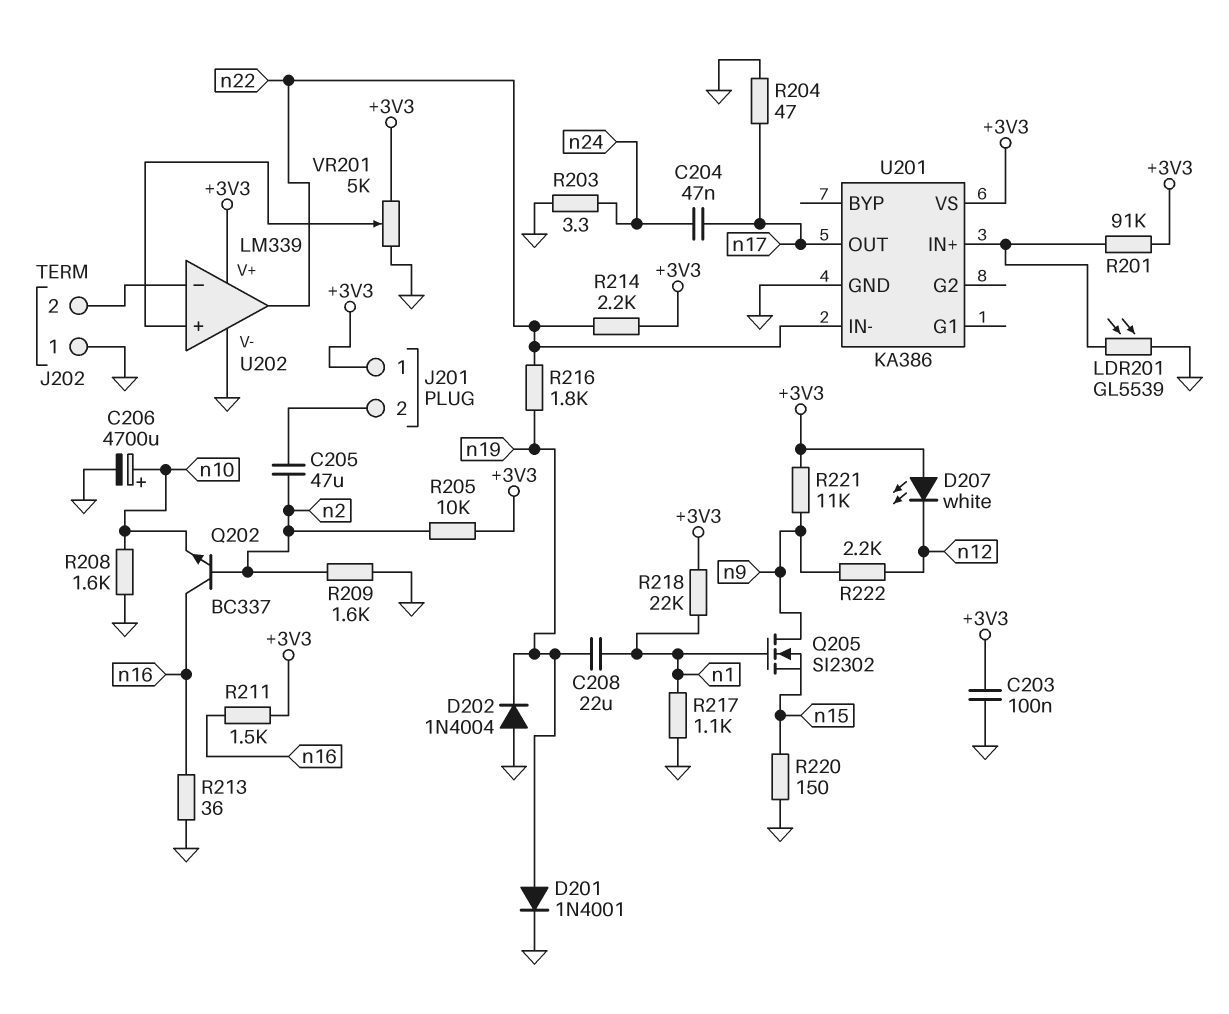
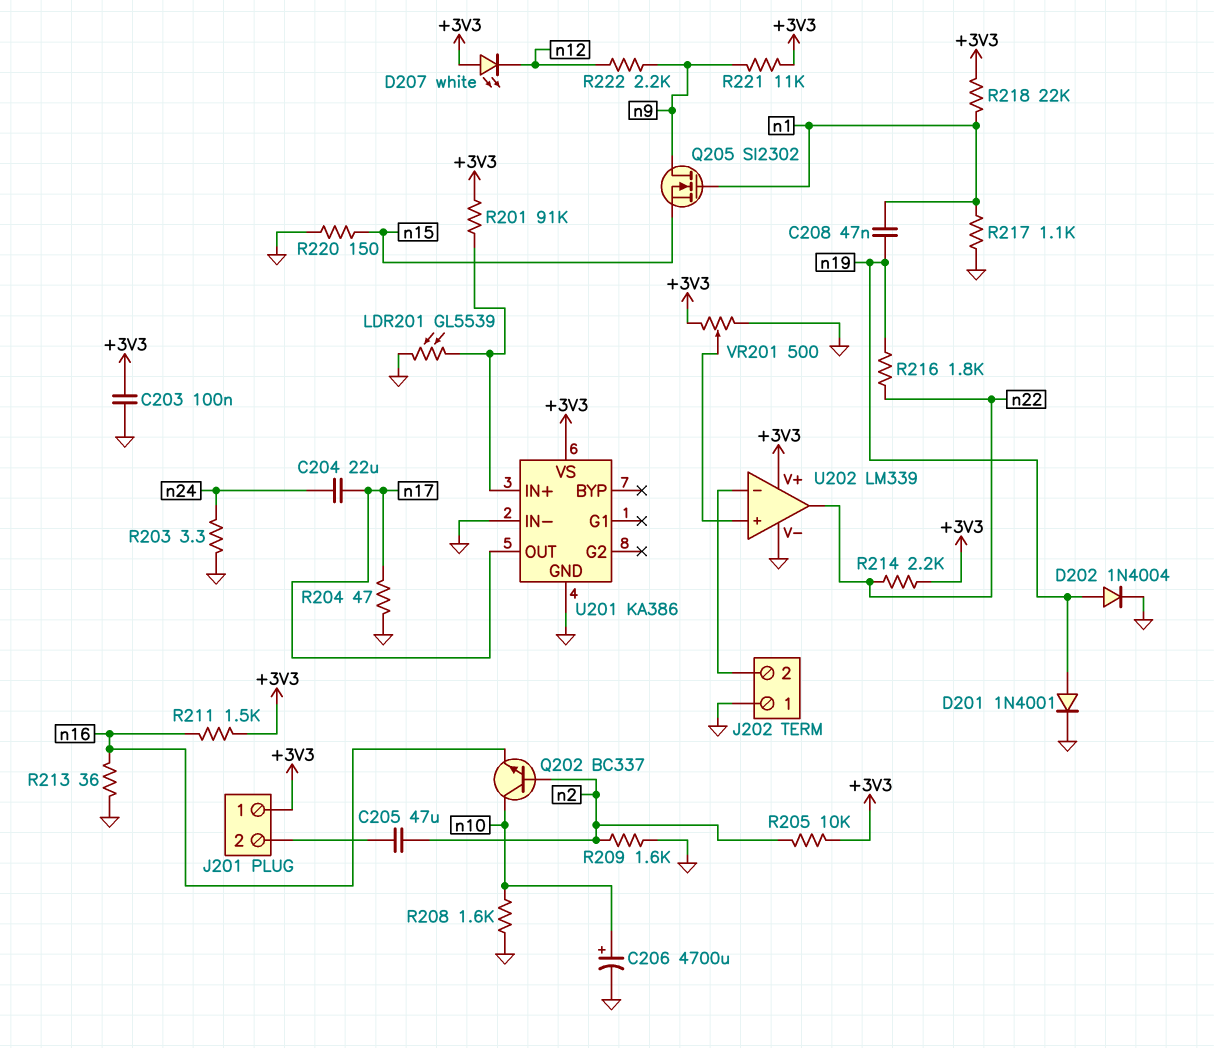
C204: 47nF (n17, n24) -> 22uF (n17, n24)
C208: 22uF (n1, n19) -> 47nF (n1, n19)
D202: diode 1N4004 (A GND, K n19) -> diode 1N4004 (A n19, K GND)
Q202: NPN BC337 (B n2, C n16, E n10) -> NPN BC337 (B n2, C n10, E n16)
U201 pin IN-: n22 -> GND
VR201: 5k (+3V3, GND, wiper U202/in+) -> 500 (+3V3, GND, wiper U202/in+)

